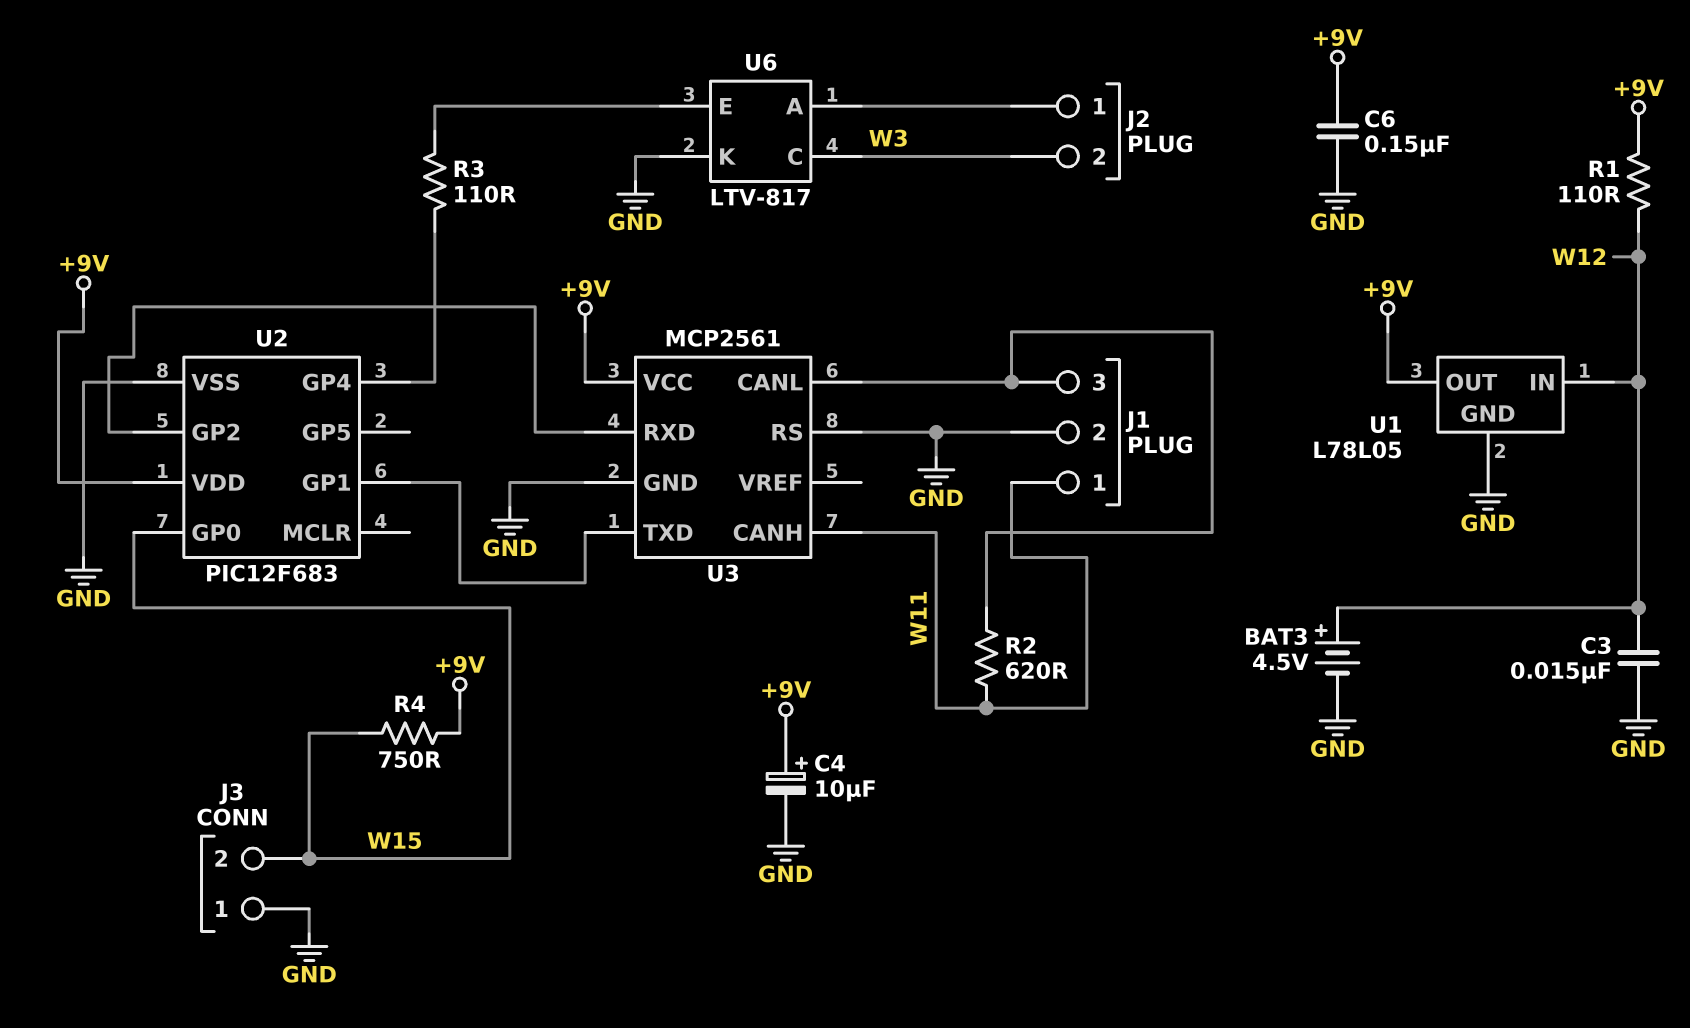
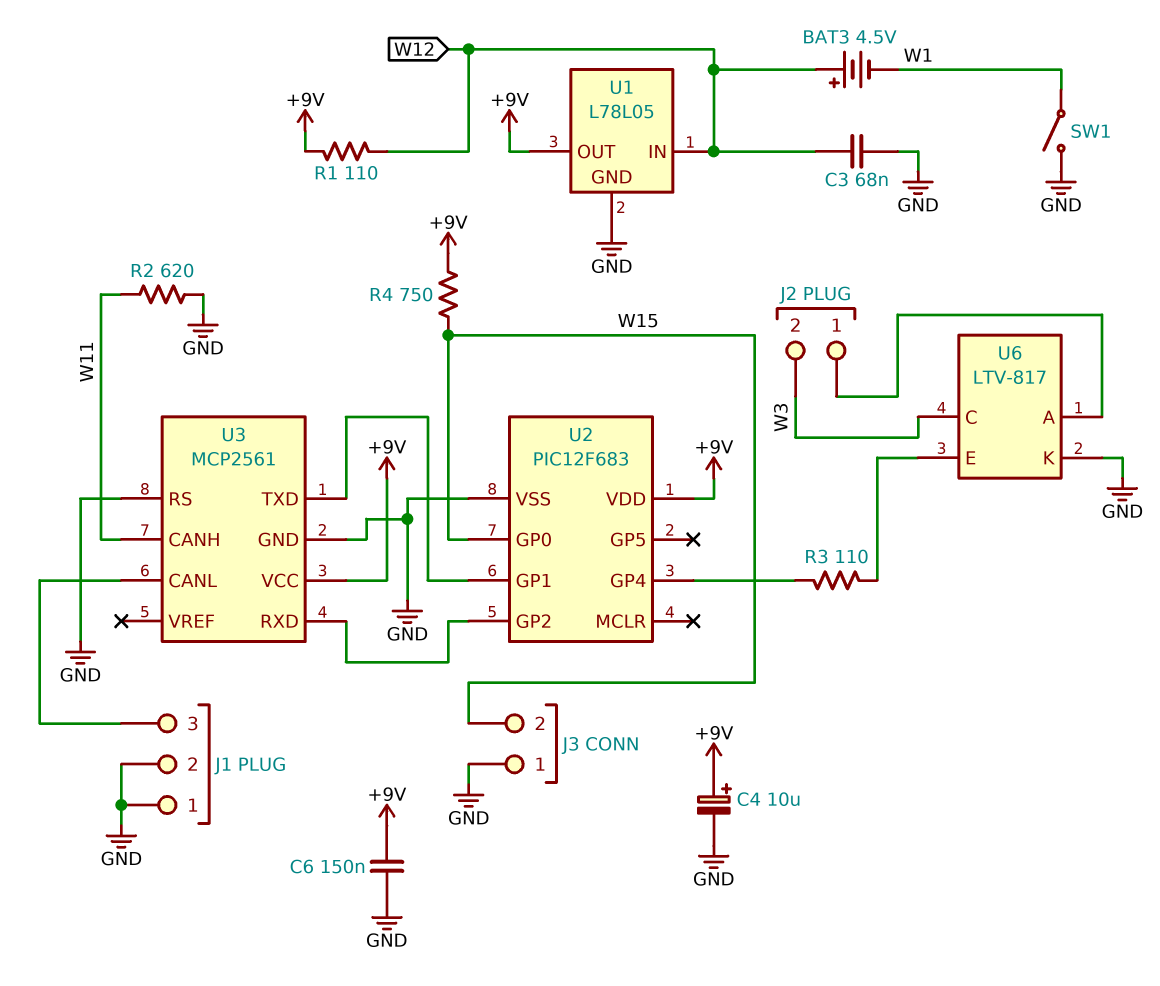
BAT3: 4.5V (plus W12, minus GND) -> 4.5V (plus W12, minus W1)
C3: 15nF (GND, W12) -> 68nF (GND, W12)
J1 pin 1: W11 -> GND
R2: 620 (J1/3, W11) -> 620 (GND, W11)
SW1: none -> switch (GND, W1)

